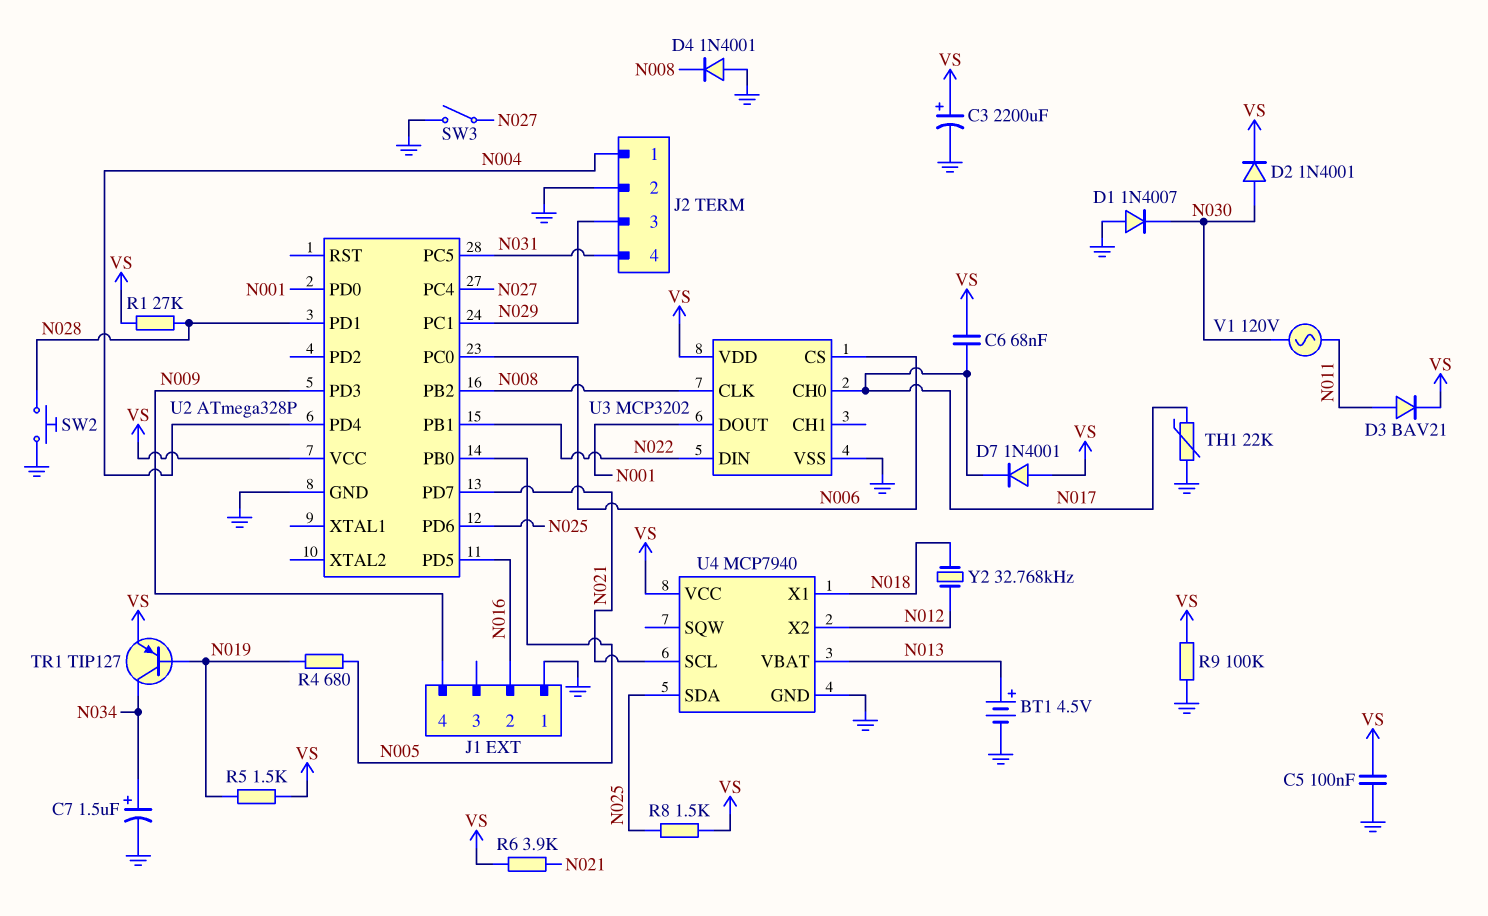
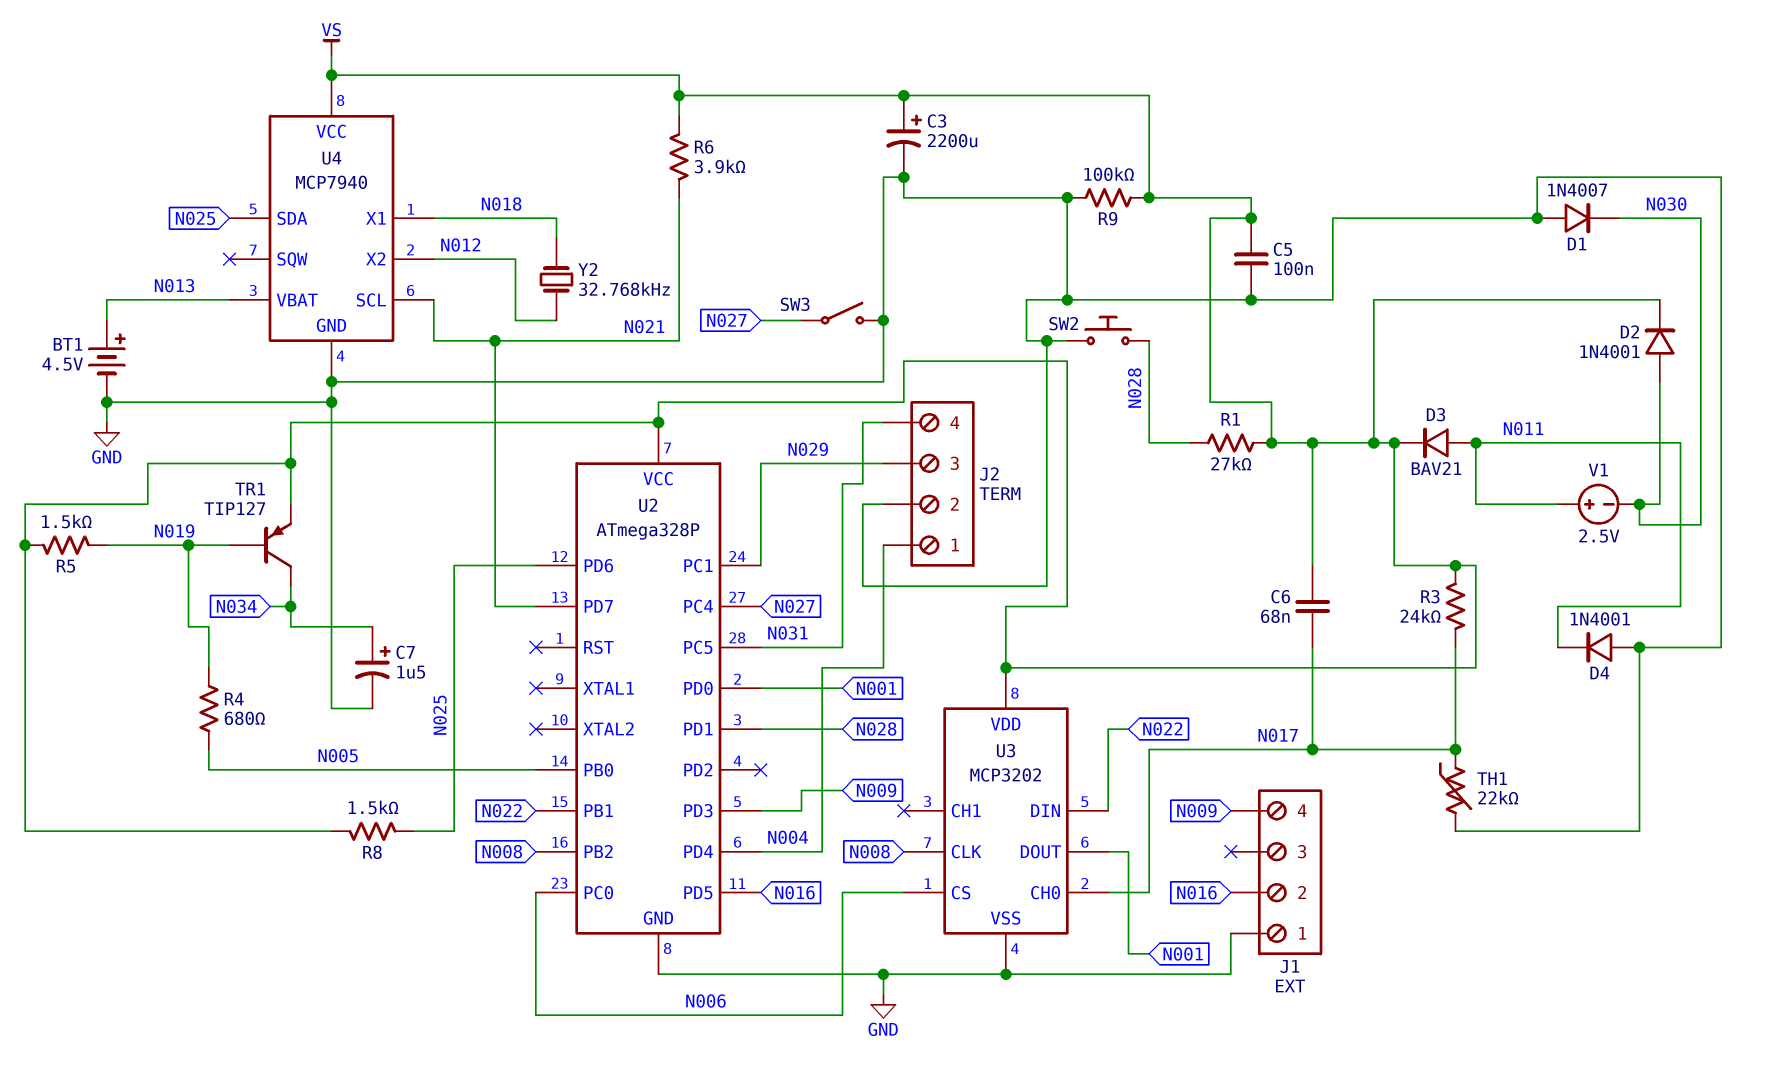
D4: diode 1N4001 (A GND, K N008) -> diode 1N4001 (A GND, K N011)
D7: diode 1N4001 (A VS, K N017) -> none
R3: none -> 24k (N017, VS)
V1: AC 120V (N011, N030) -> 2.5V (plus N011, minus N030)

